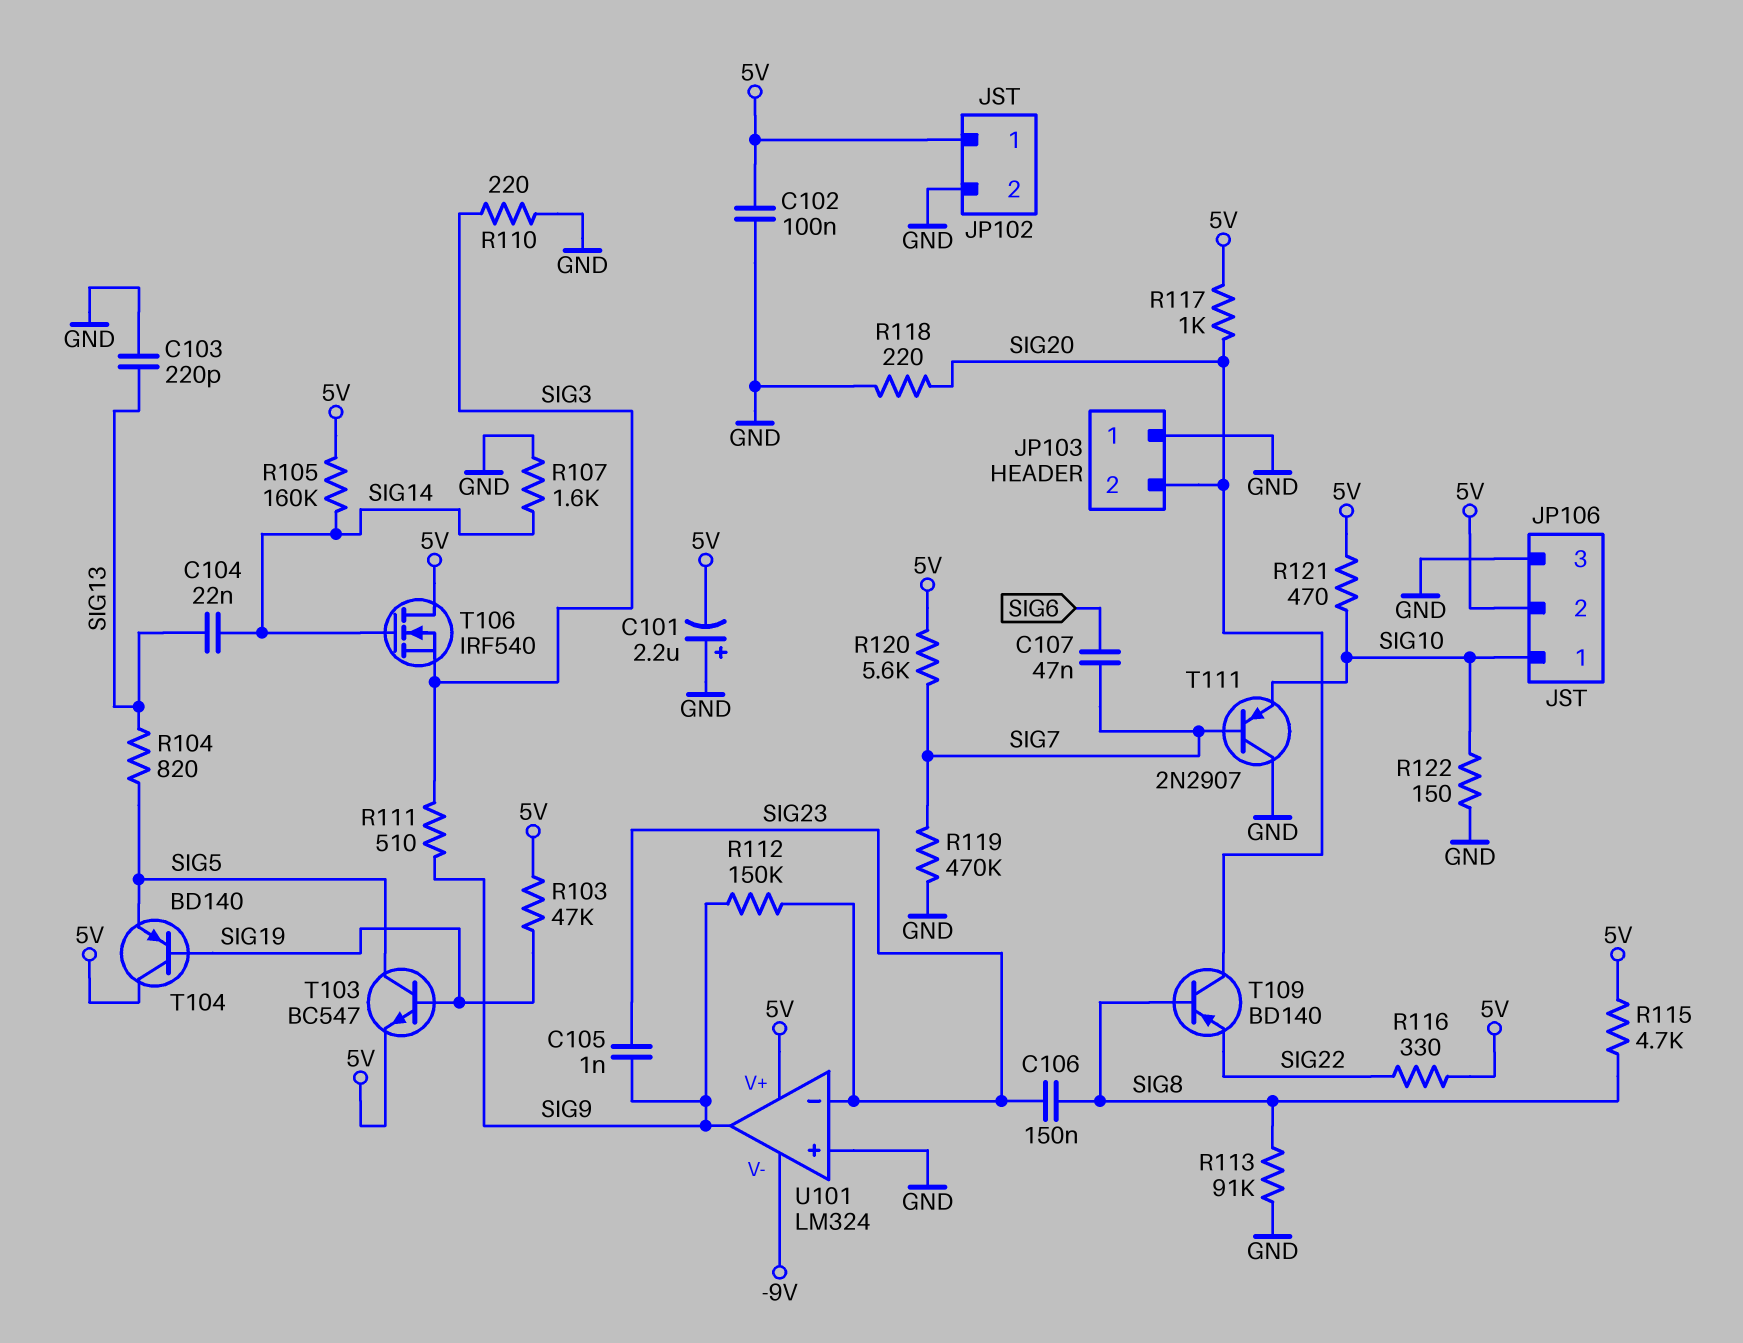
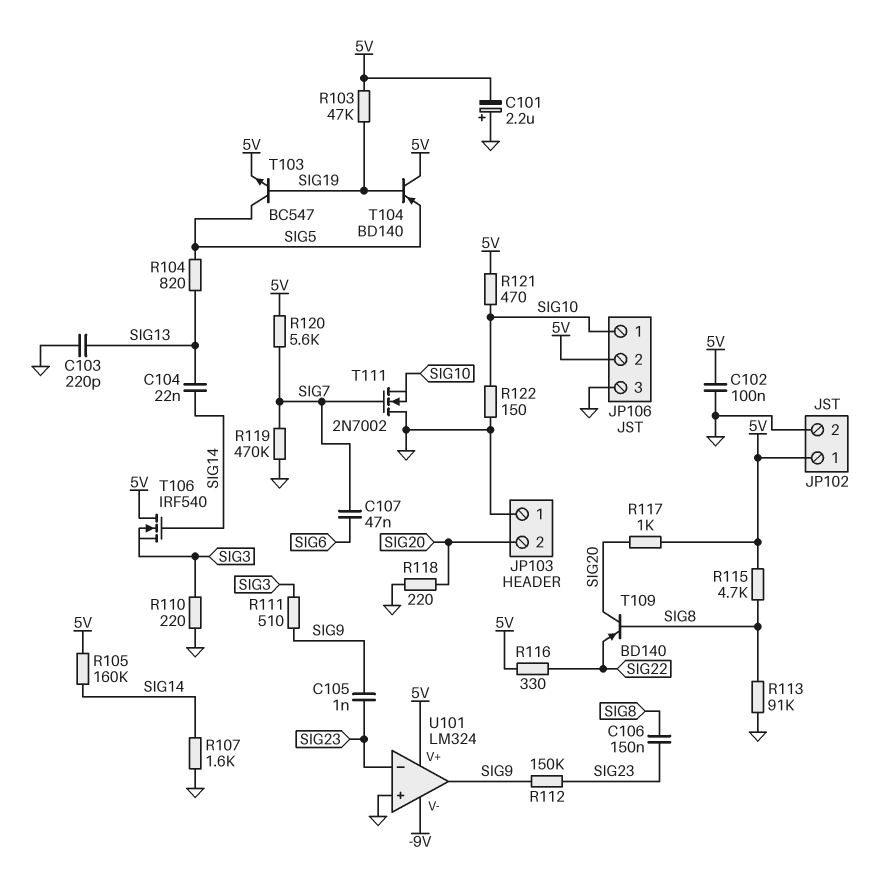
T111: PNP 2N2907 (B SIG7, C GND, E SIG10) -> NMOS 2N7002 (G SIG7, D GND, S SIG10)

